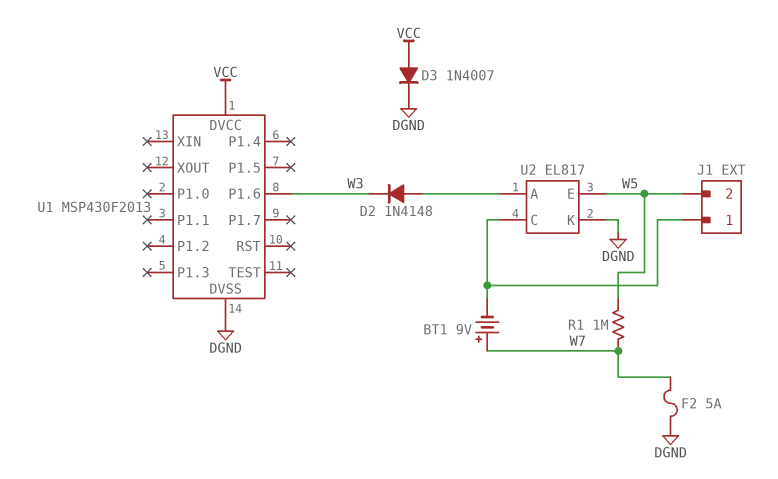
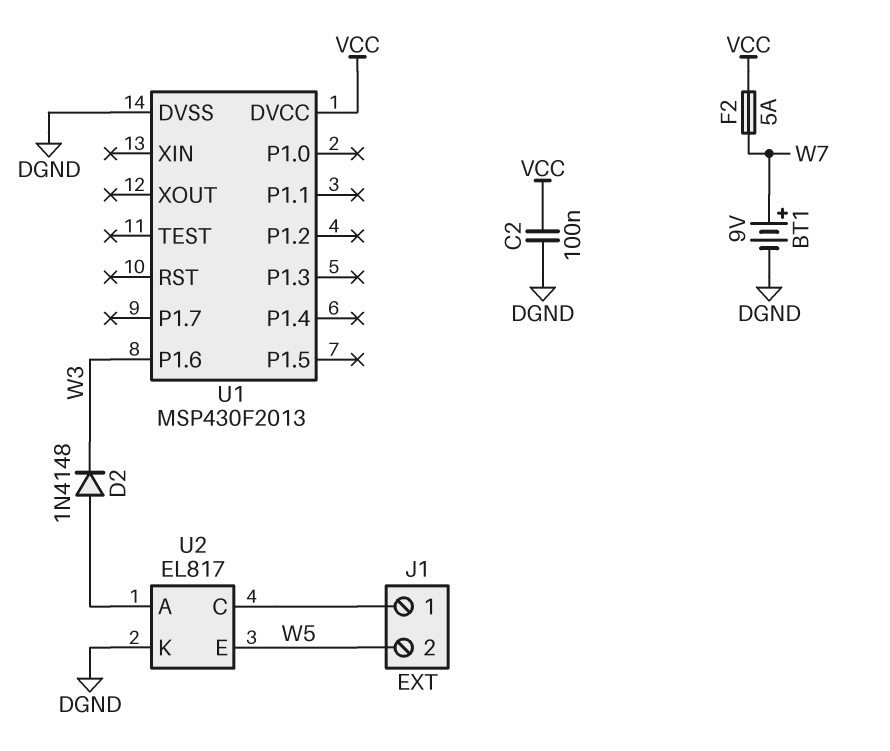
BT1: 9V (plus W7, minus J1/1) -> 9V (plus W7, minus DGND)
C2: none -> 100nF (DGND, VCC)
D3: diode 1N4007 (A VCC, K DGND) -> none
F2: 5A (DGND, W7) -> 5A (VCC, W7)
R1: 1M (W5, W7) -> none

